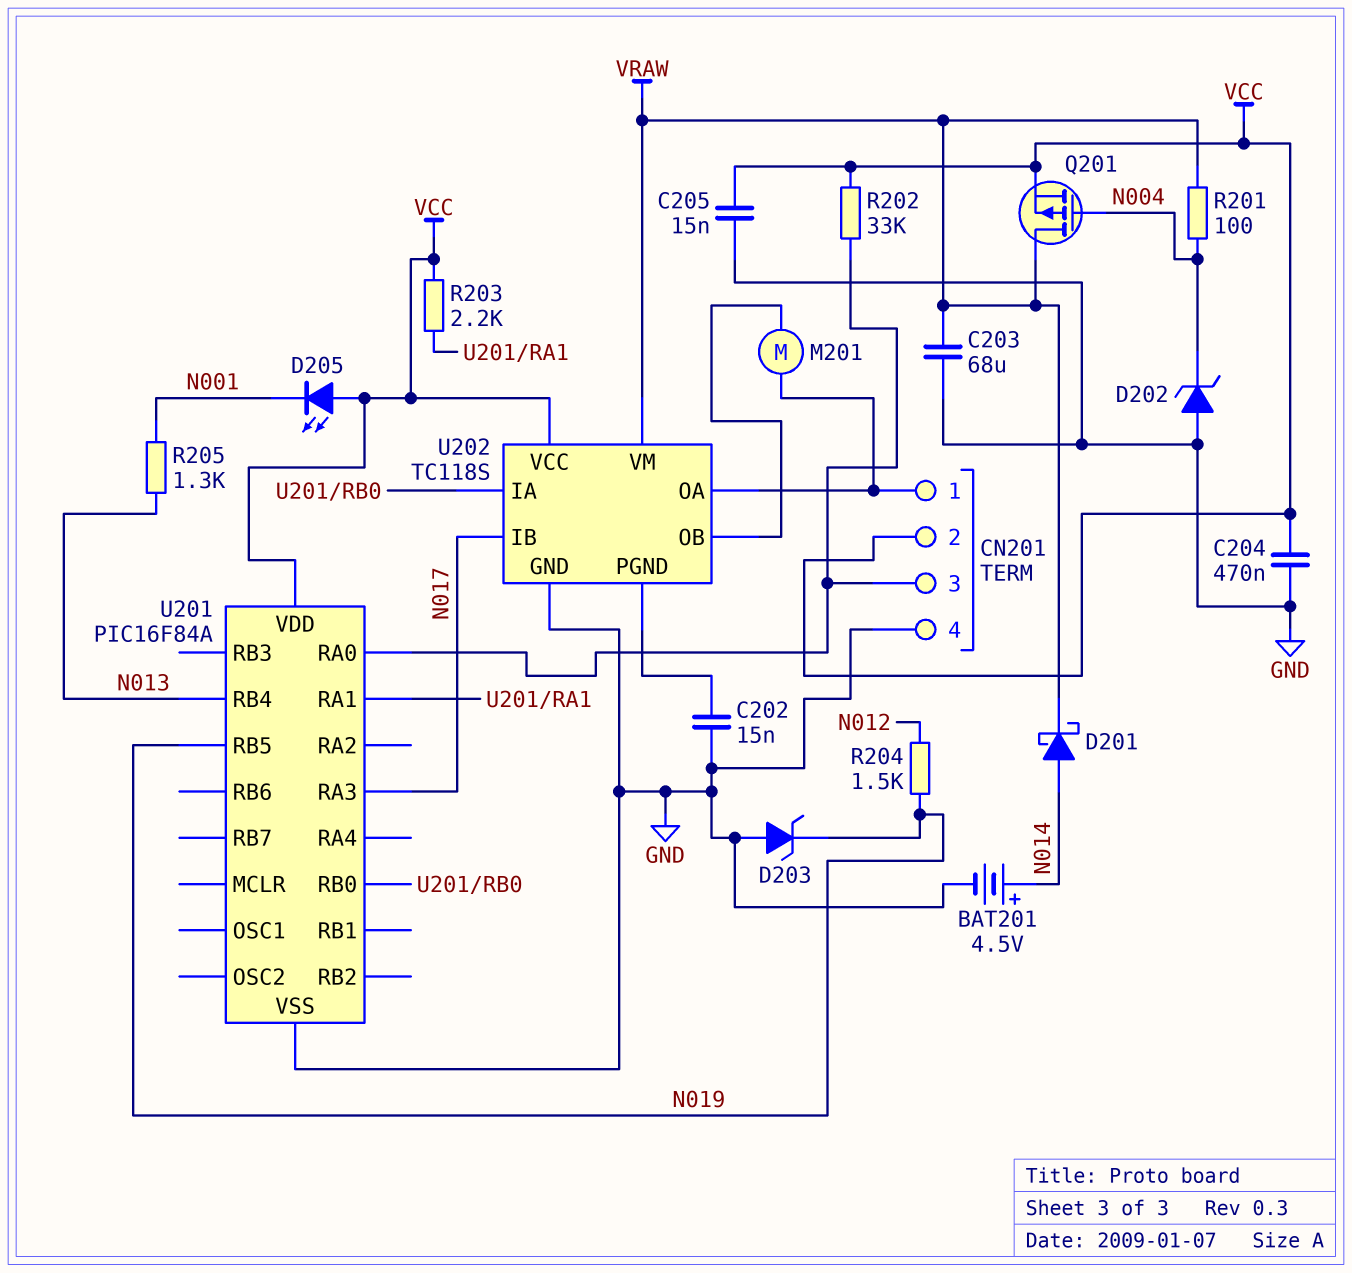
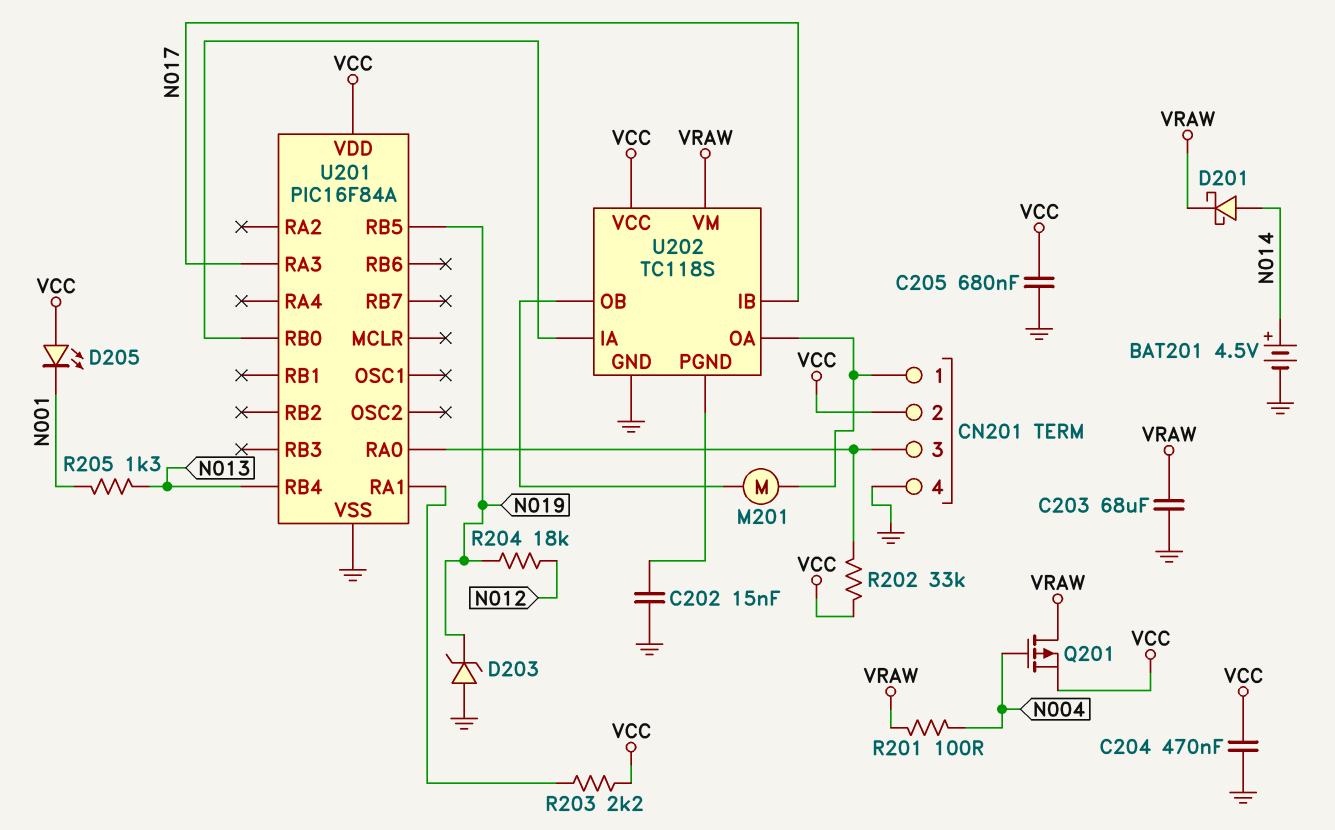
C205: 15nF (GND, VCC) -> 680nF (GND, VCC)
D202: zener (A GND, K N004) -> none
R204: 1.5k (N012, N019) -> 18k (N012, N019)

